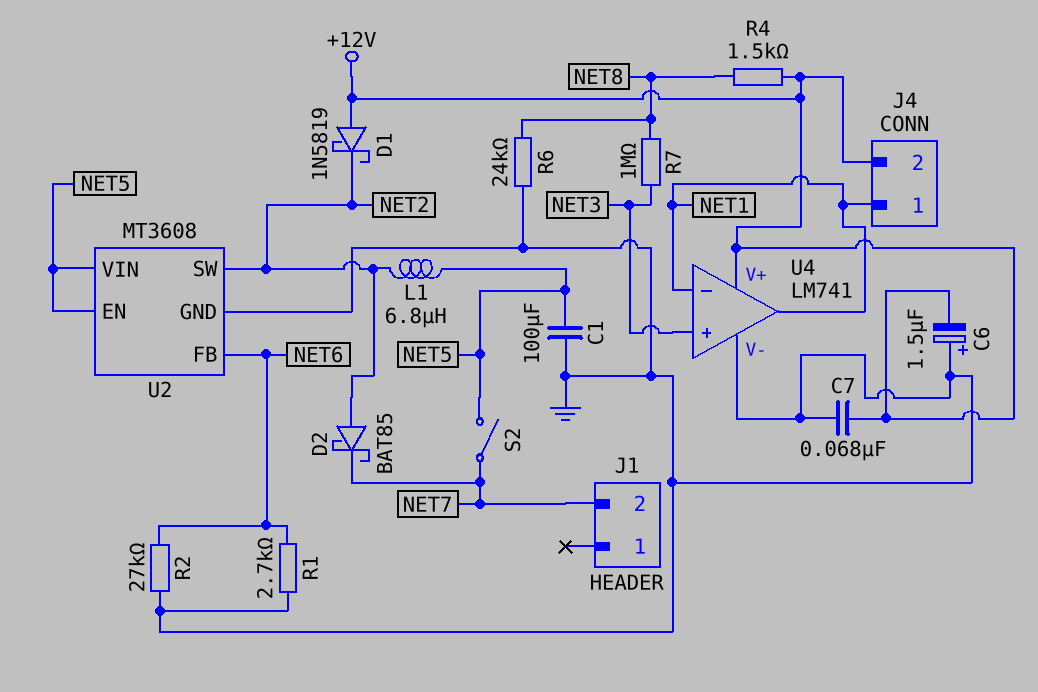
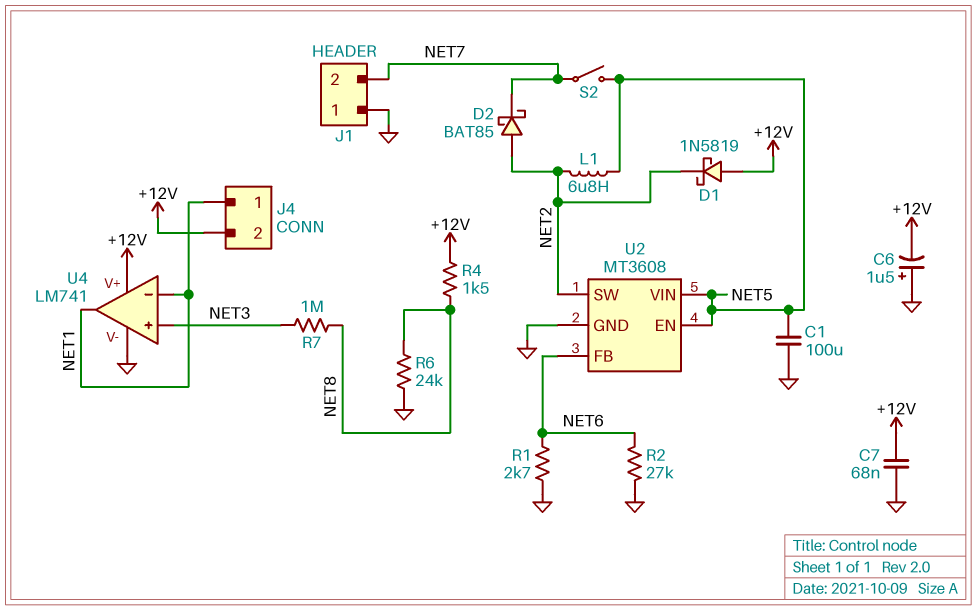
J1 pin 1: none -> GND

